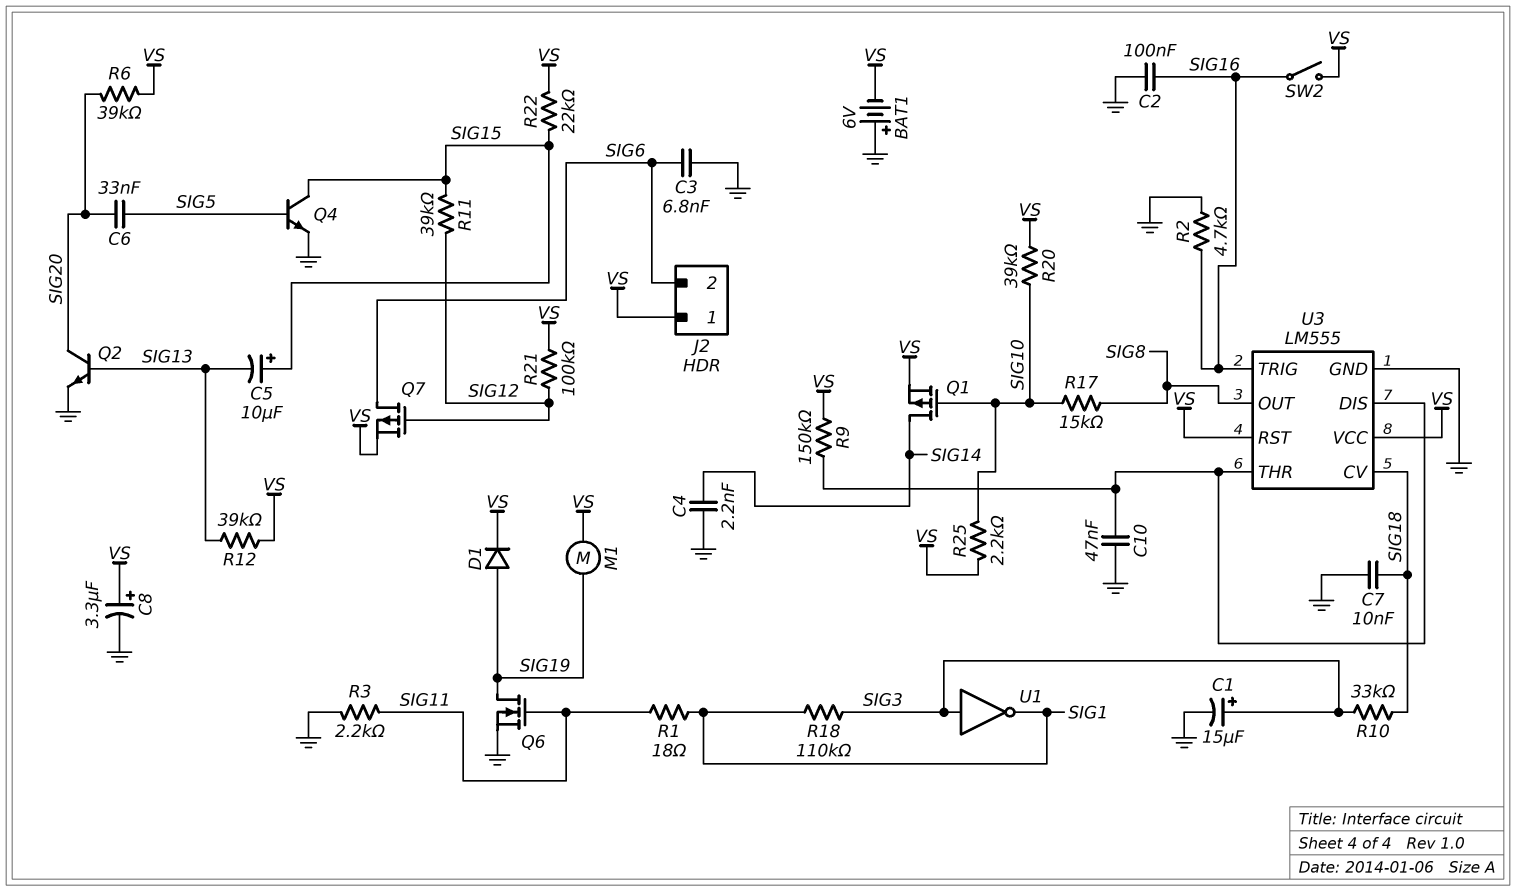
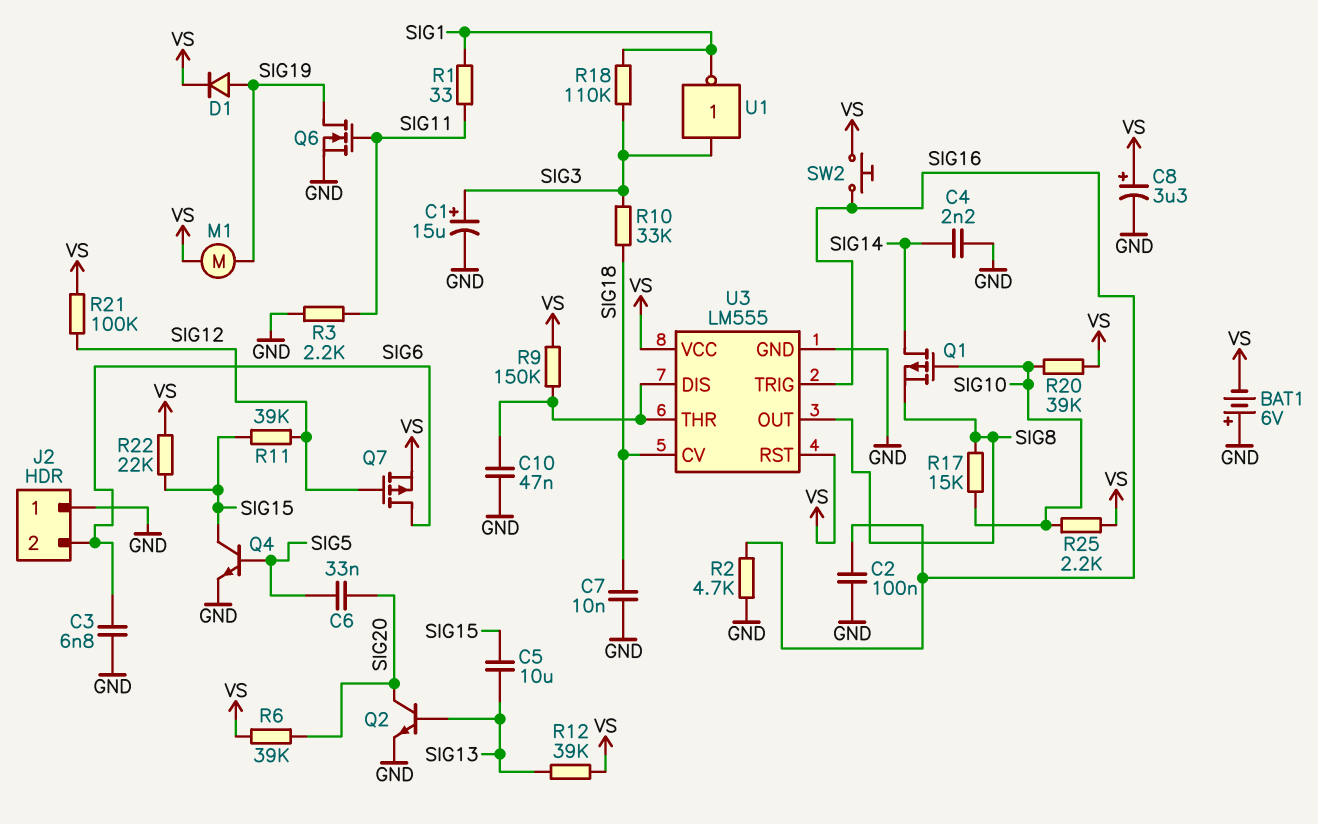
C5: 10uF (plus SIG15, minus SIG13) -> 10uF (SIG13, SIG15)
J2 pin 1: VS -> GND
Q1: PMOS (G SIG10, D SIG14, S VS) -> PMOS (G SIG10, D SIG14, S SIG8)
R1: 18 (SIG1, SIG11) -> 33 (SIG1, SIG11)
SW2: switch (SIG16, VS) -> button (SIG16, VS)

